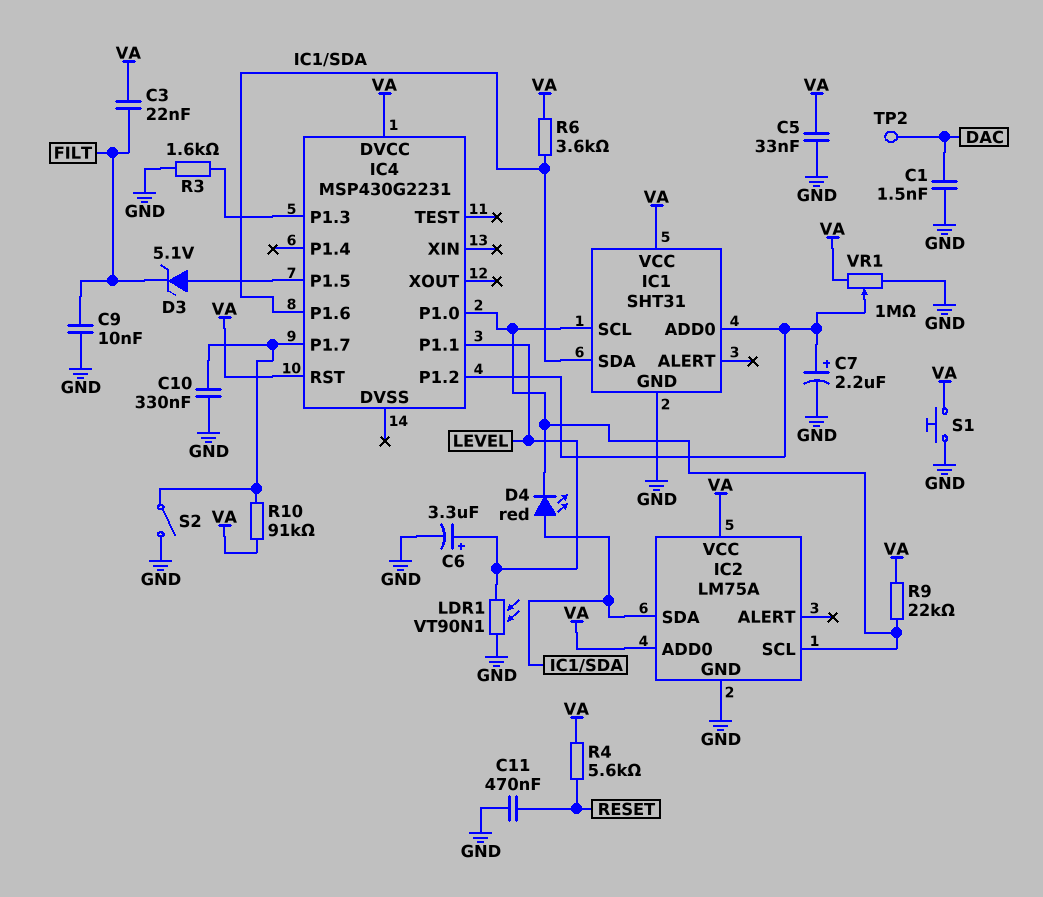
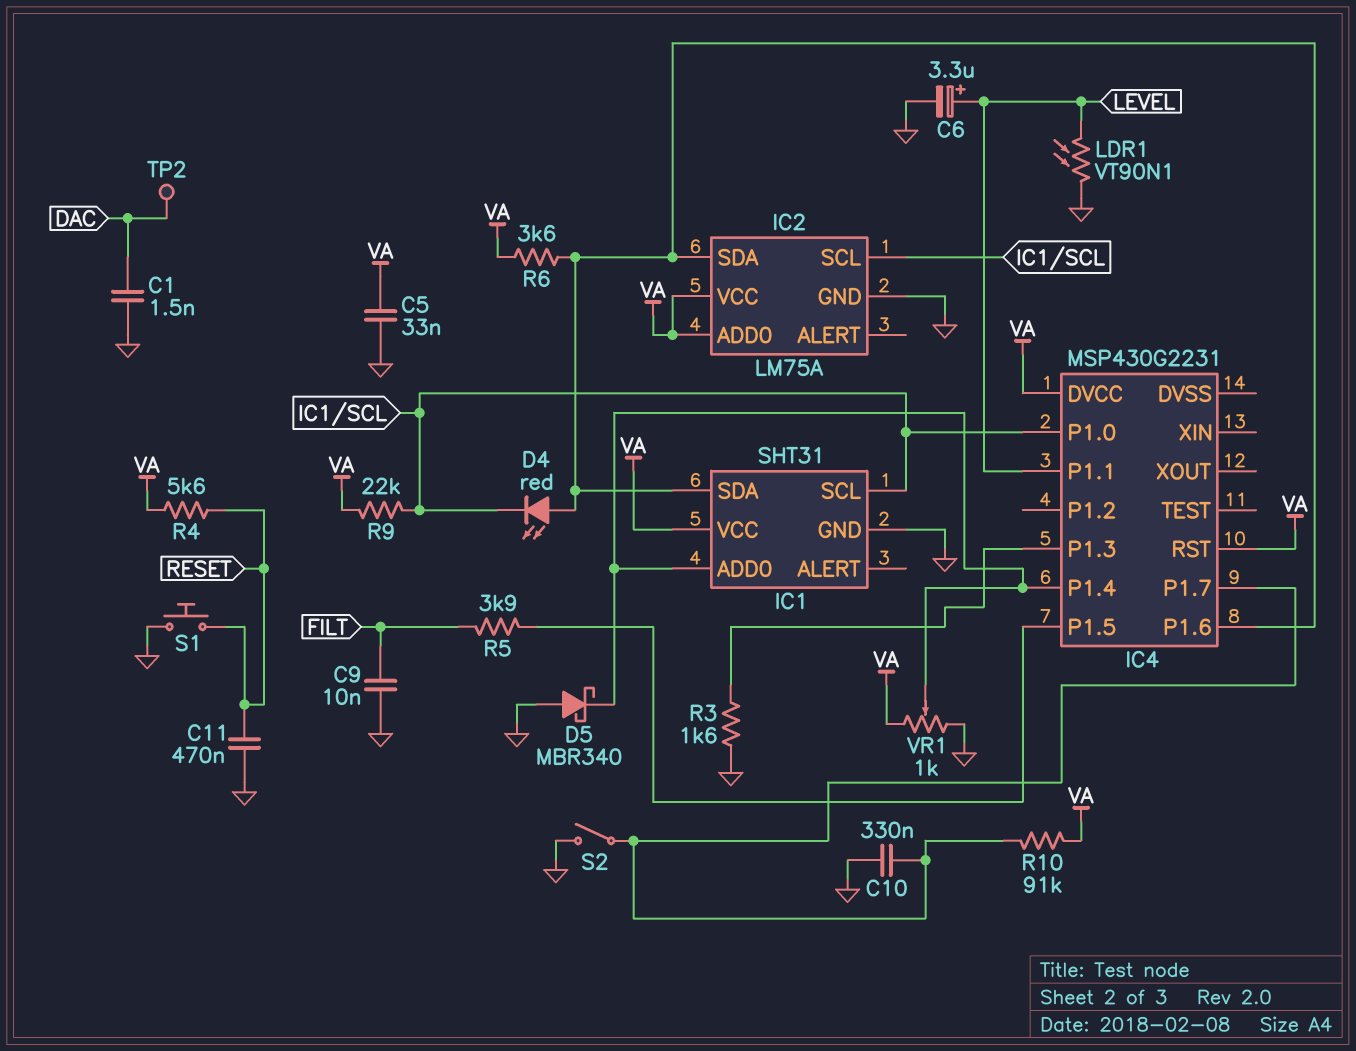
C3: 22nF (FILT, VA) -> none
C7: 2.2uF (plus IC1/ADD0, minus GND) -> none
D3: zener 5.1V (A IC4/P1.5, K FILT) -> none
D5: none -> schottky MBR340 (A GND, K IC1/ADD0)
IC4 pin P1.2: IC1/ADD0 -> none
IC4 pin P1.4: none -> IC1/ADD0
R5: none -> 3.9k (FILT, IC4/P1.5)
S1: button (GND, VA) -> button (GND, RESET)
VR1: 1M (GND, VA, wiper IC1/ADD0) -> 1k (GND, VA, wiper IC1/ADD0)

